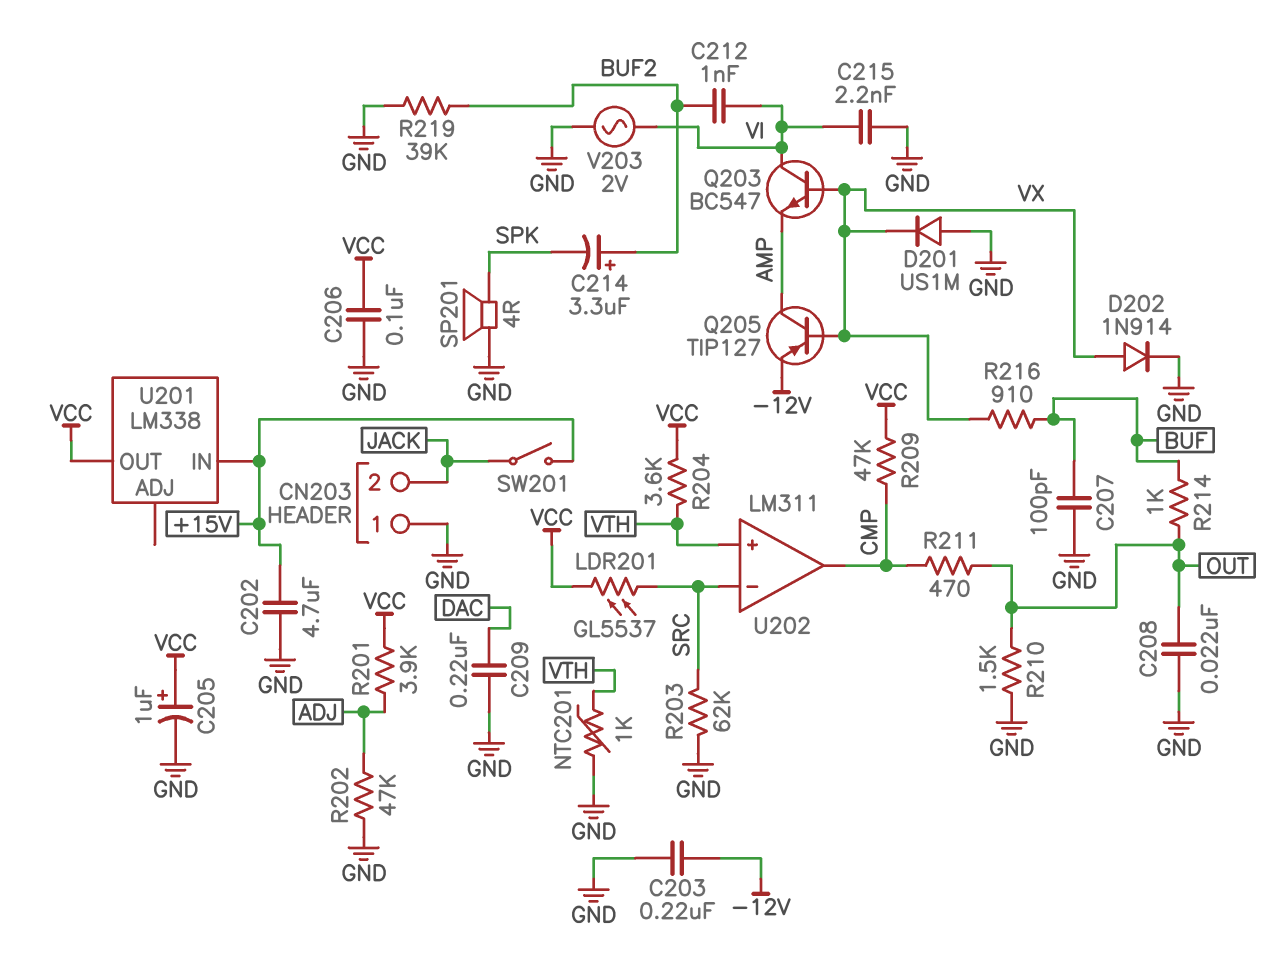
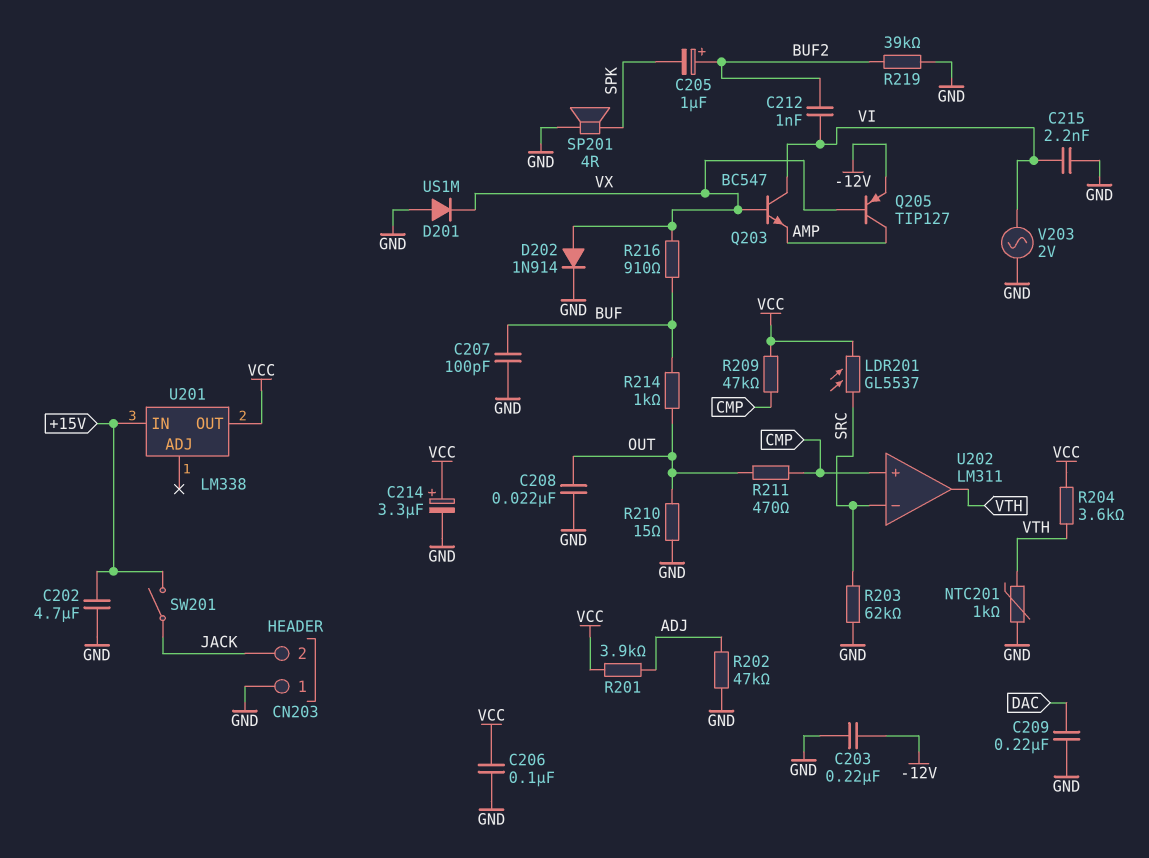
C205: 1uF (plus VCC, minus GND) -> 1uF (plus BUF2, minus SPK)
C214: 3.3uF (plus BUF2, minus SPK) -> 3.3uF (plus VCC, minus GND)
R210: 1.5k (GND, OUT) -> 15 (GND, OUT)
U202 pin in+: VTH -> CMP
U202 pin out: CMP -> VTH

